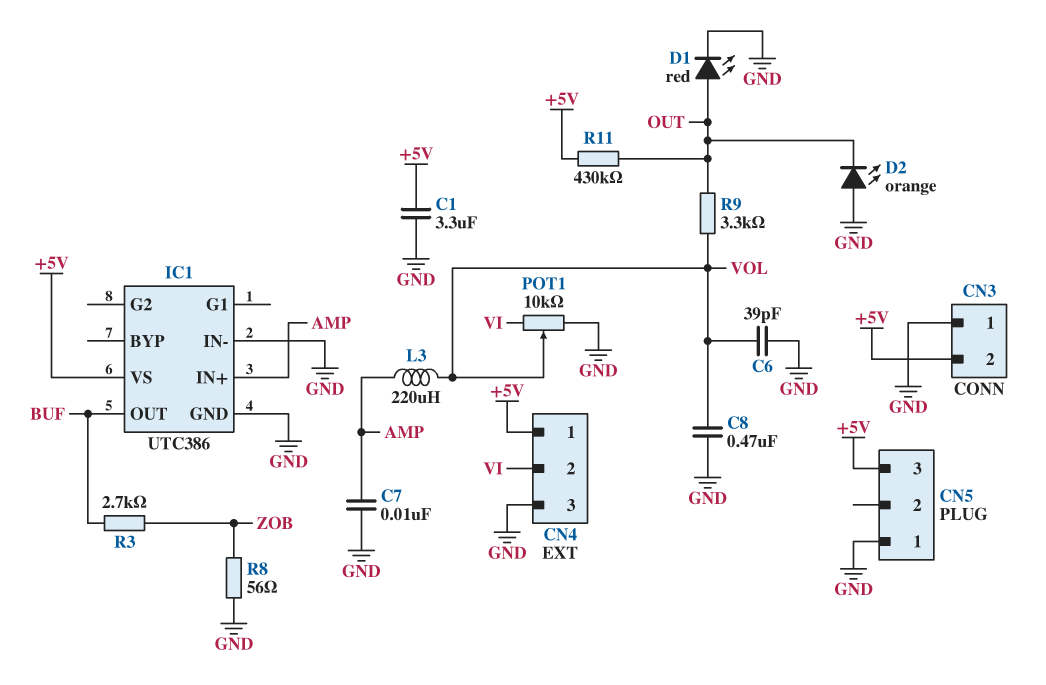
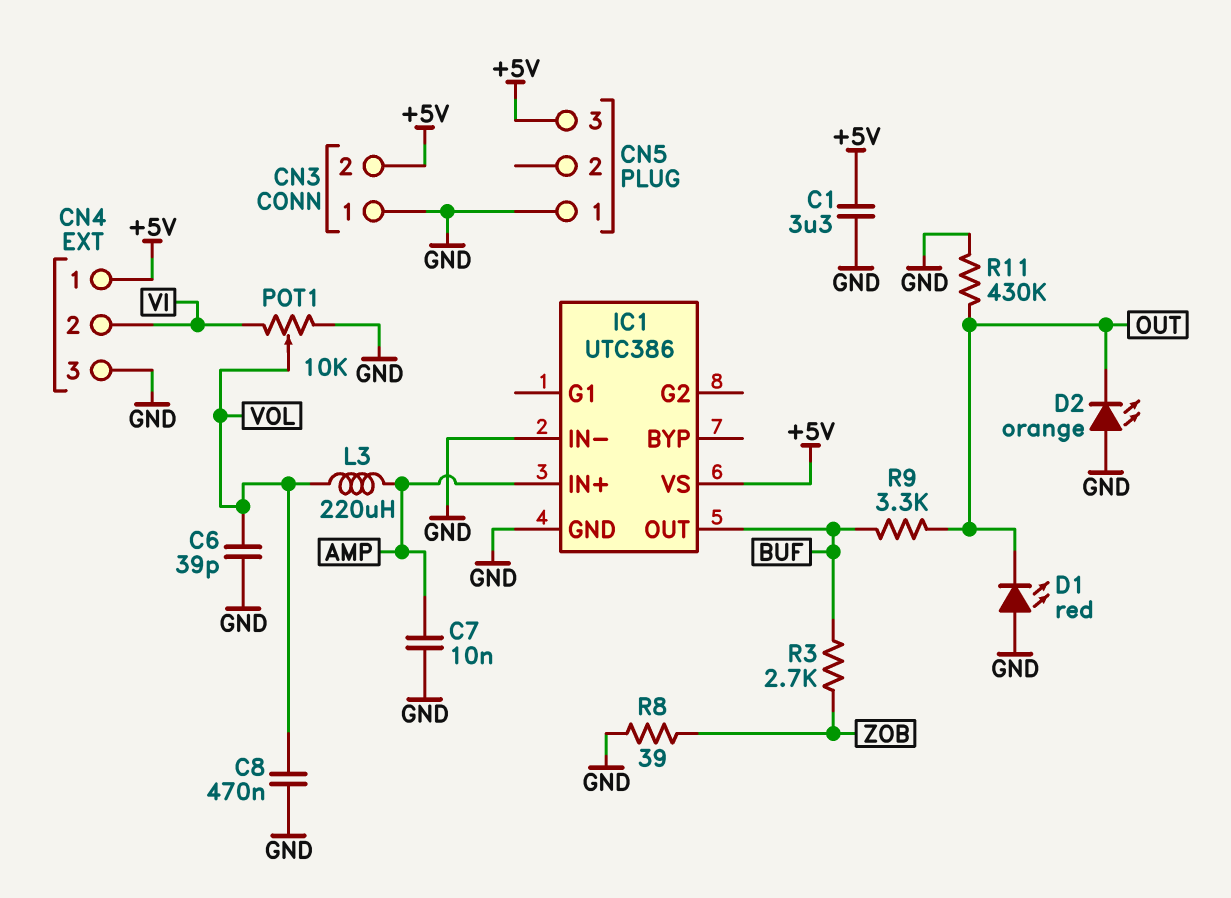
D1: LED red (A OUT, K GND) -> LED red (A GND, K OUT)
R8: 56 (GND, ZOB) -> 39 (GND, ZOB)
R9: 3.3k (OUT, VOL) -> 3.3k (BUF, OUT)
R11: 430k (+5V, OUT) -> 430k (GND, OUT)

